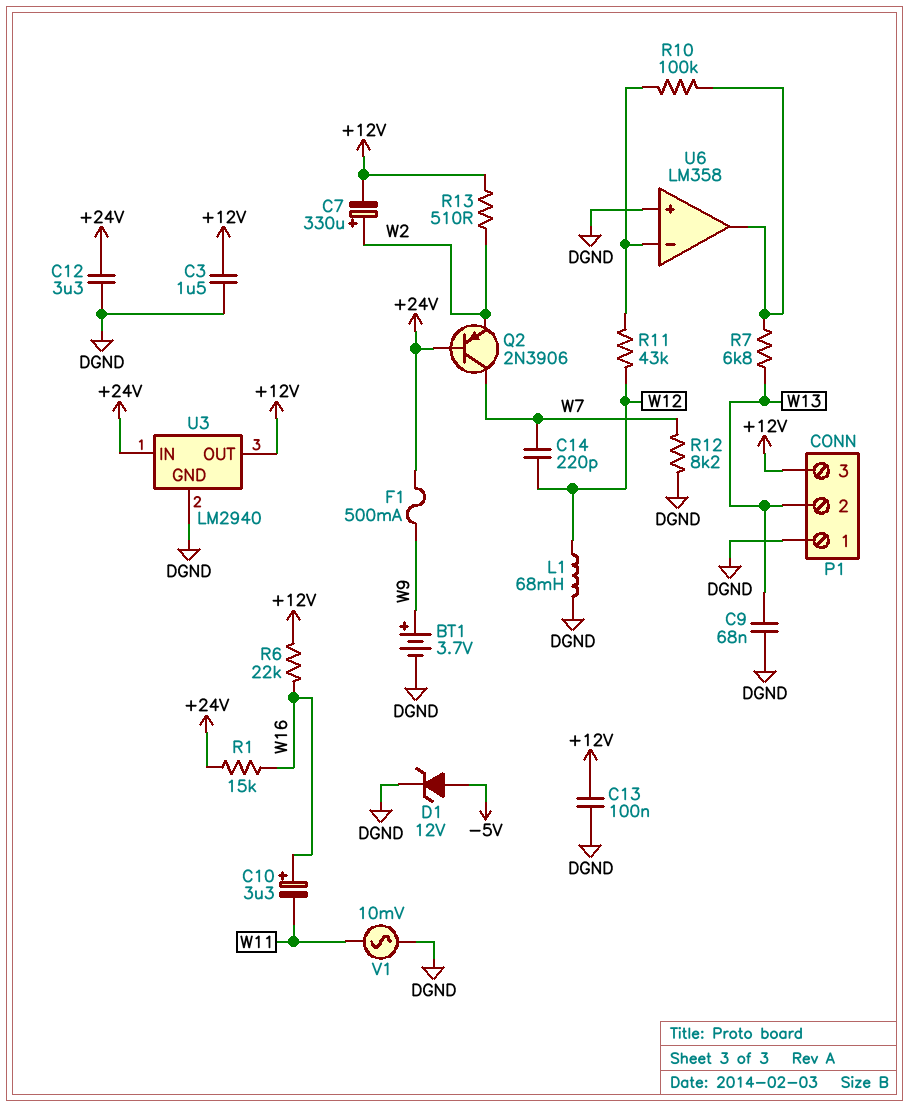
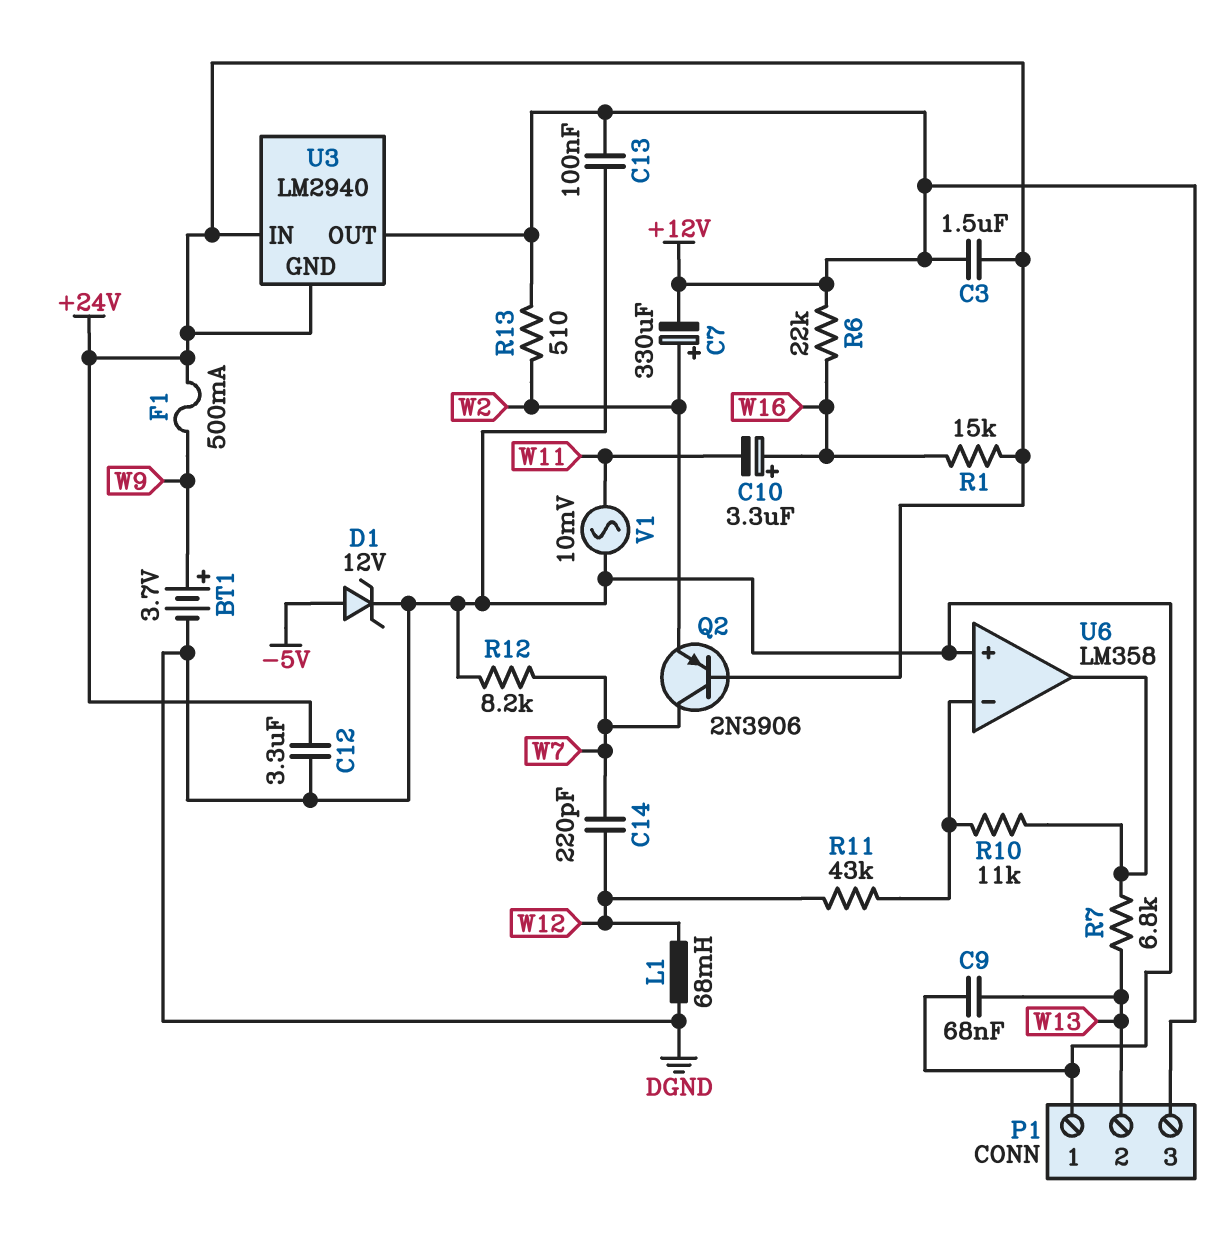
C3: 1.5uF (+12V, DGND) -> 1.5uF (+12V, +24V)
R10: 100k (U6/in-, U6/out) -> 11k (U6/in-, U6/out)
U3 pin GND: DGND -> +24V

